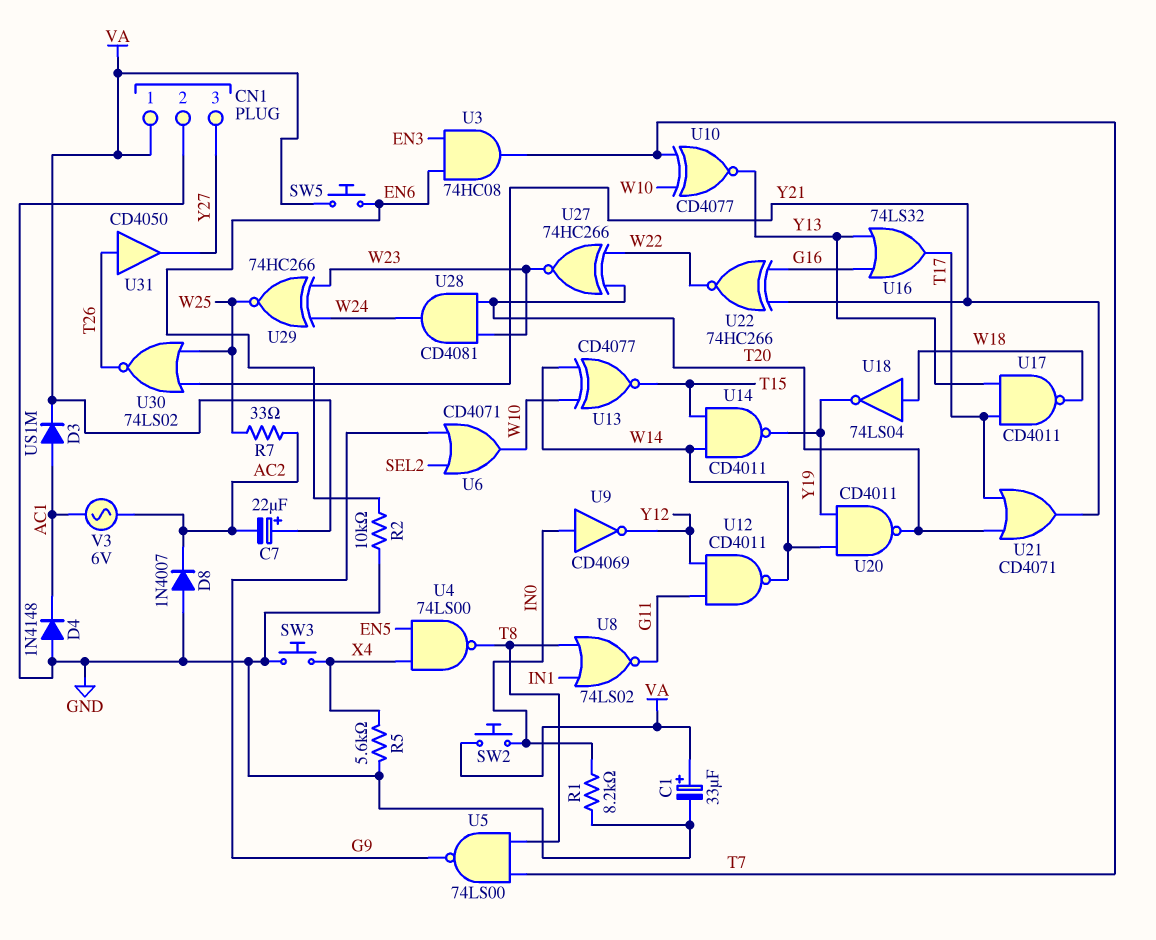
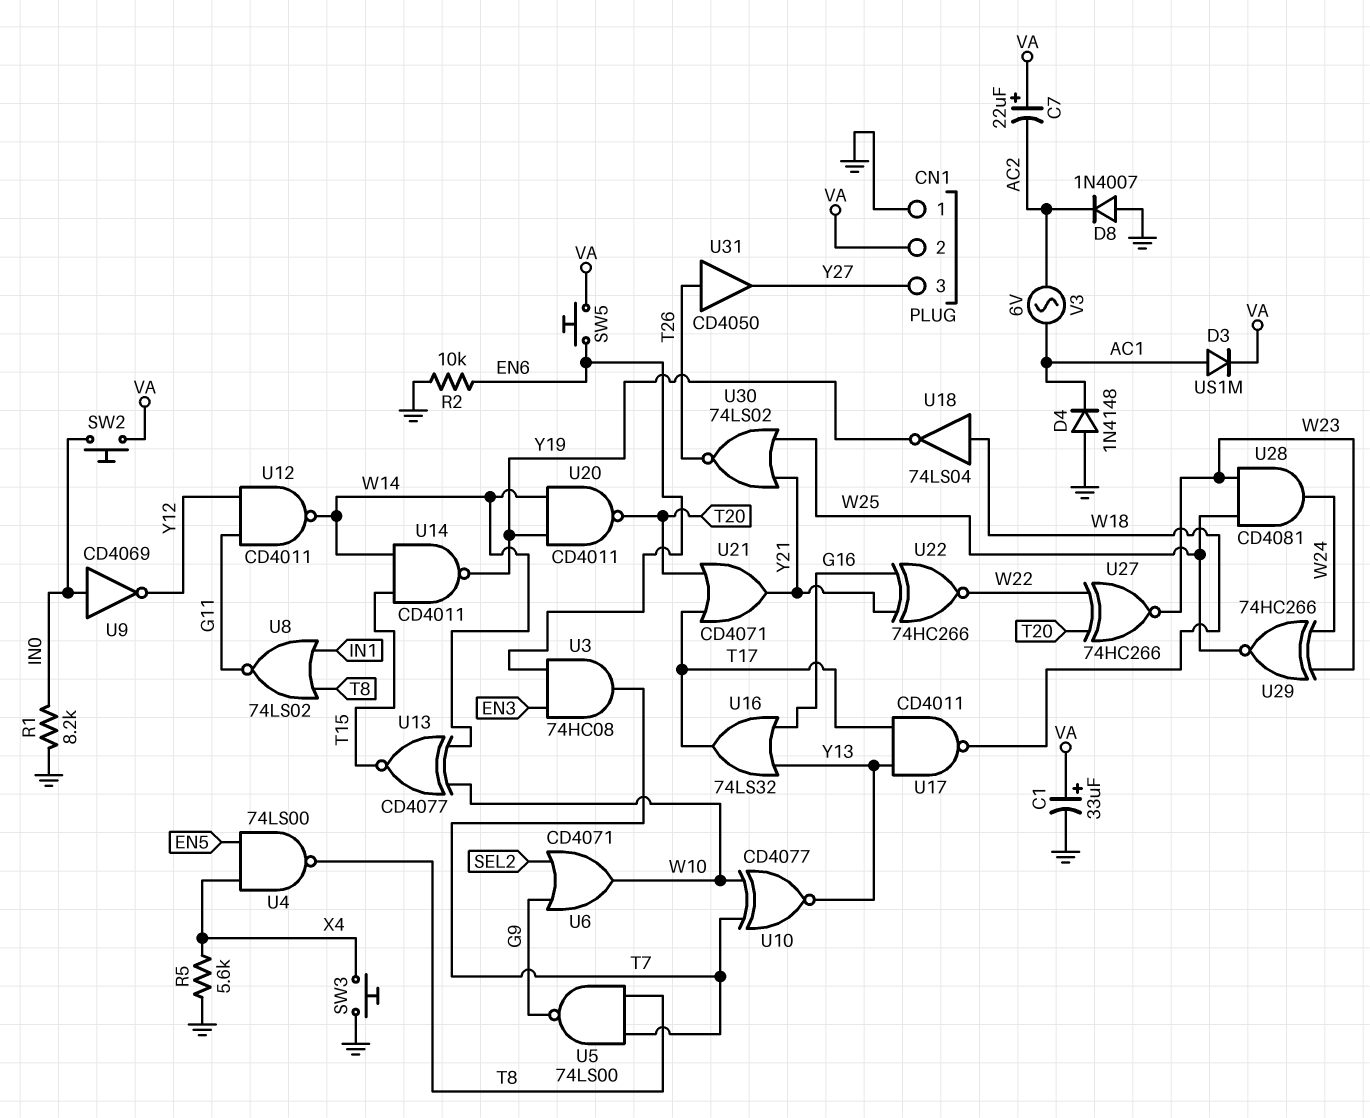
CN1 pin 1: VA -> GND
CN1 pin 2: GND -> VA
R7: 33 (AC2, W25) -> none
U28: AND CD4081 (in T20, in W23, out W24) -> AND CD4081 (in W23, in W25, out W24)

